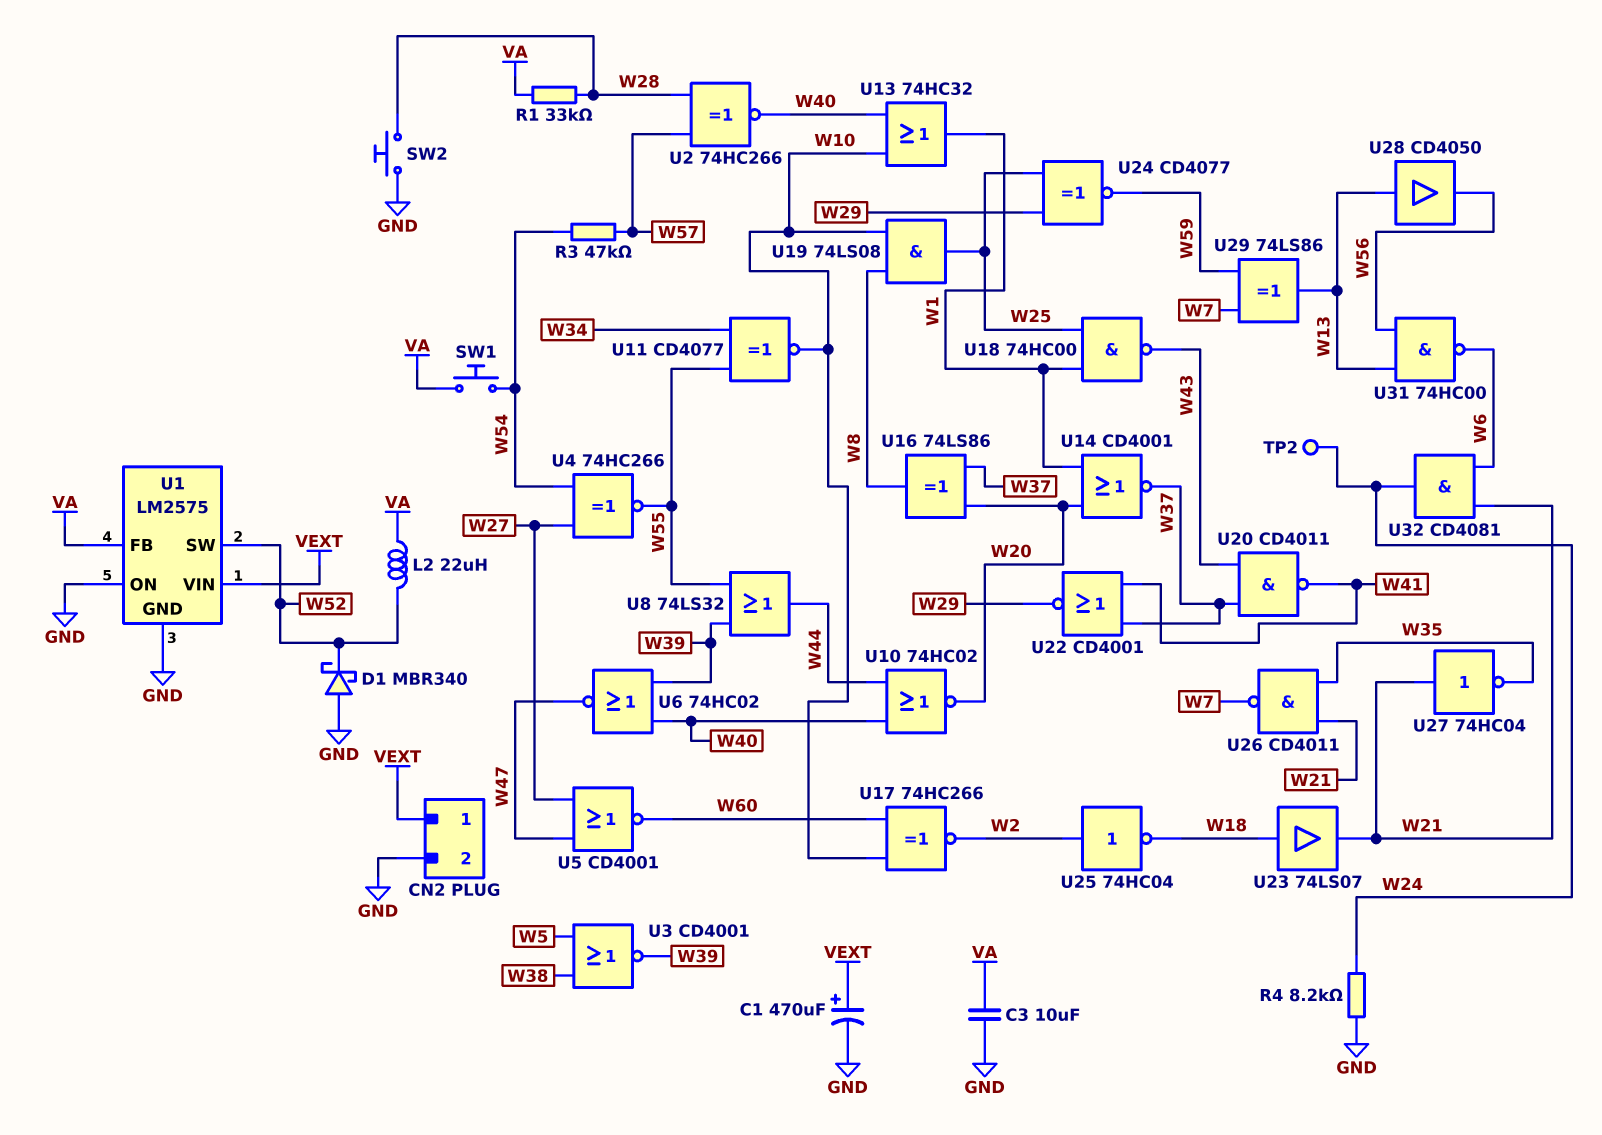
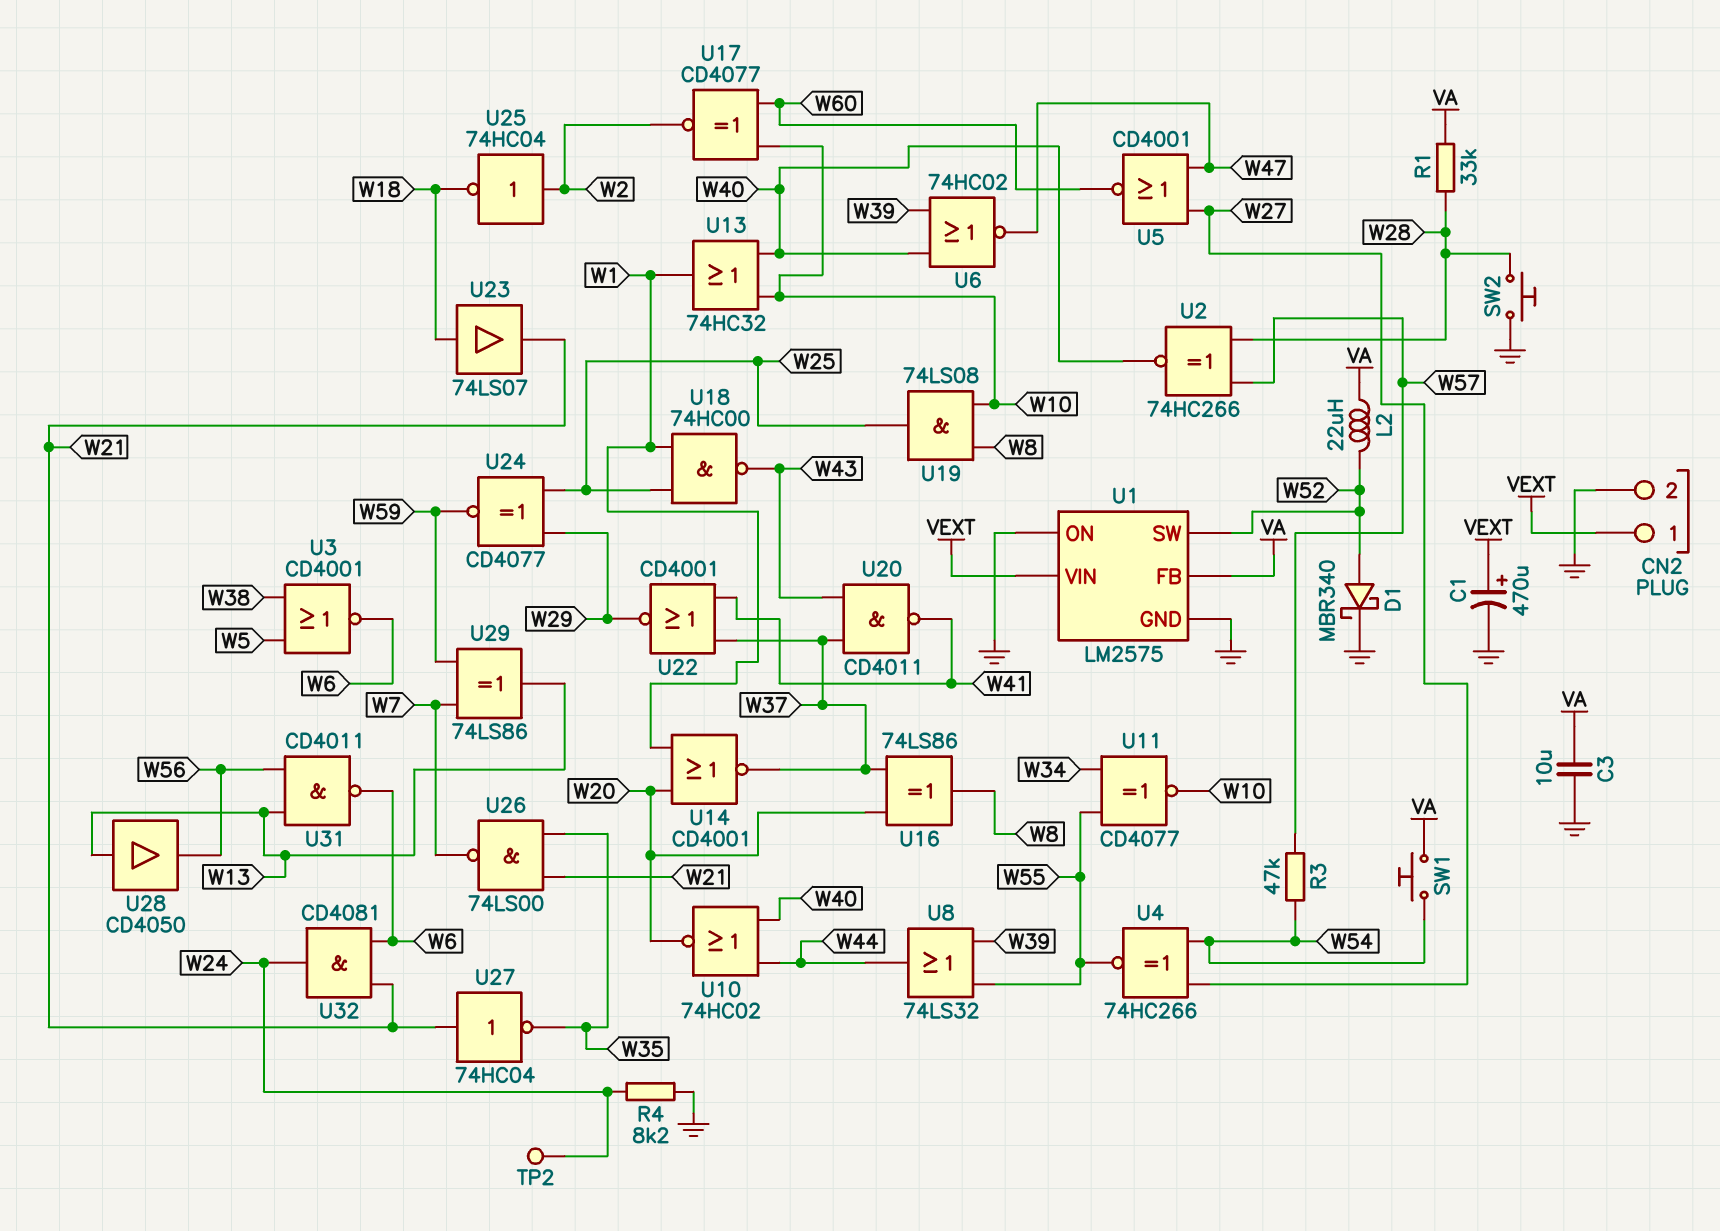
D1: schottky MBR340 (A GND, K W52) -> schottky MBR340 (A W52, K GND)
U3: NOR CD4001 (in W5, in W38, out W39) -> NOR CD4001 (in W5, in W38, out W6)
U17: XNOR 74HC266 (in W10, in W60, out W2) -> XNOR CD4077 (in W10, in W60, out W2)
U26: NAND CD4011 (in W21, in W35, out W7) -> NAND 74LS00 (in W21, in W35, out W7)
U31: NAND 74HC00 (in W13, in W56, out W6) -> NAND CD4011 (in W13, in W56, out W6)

